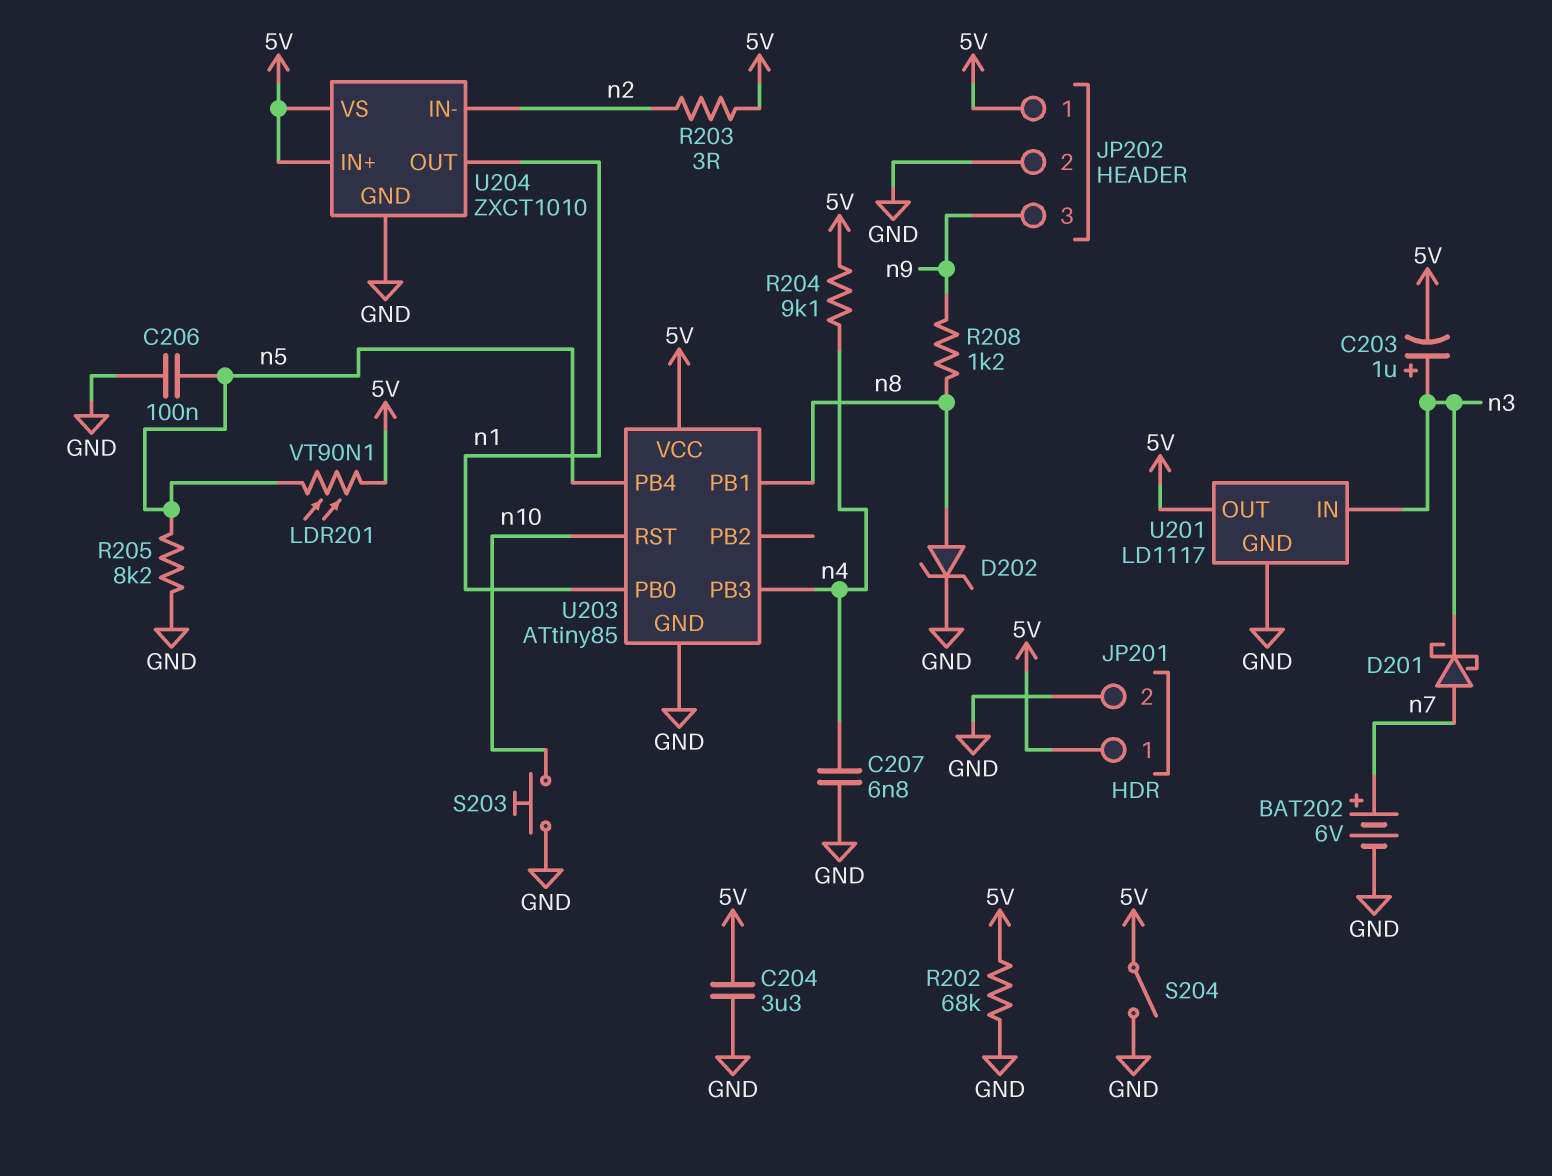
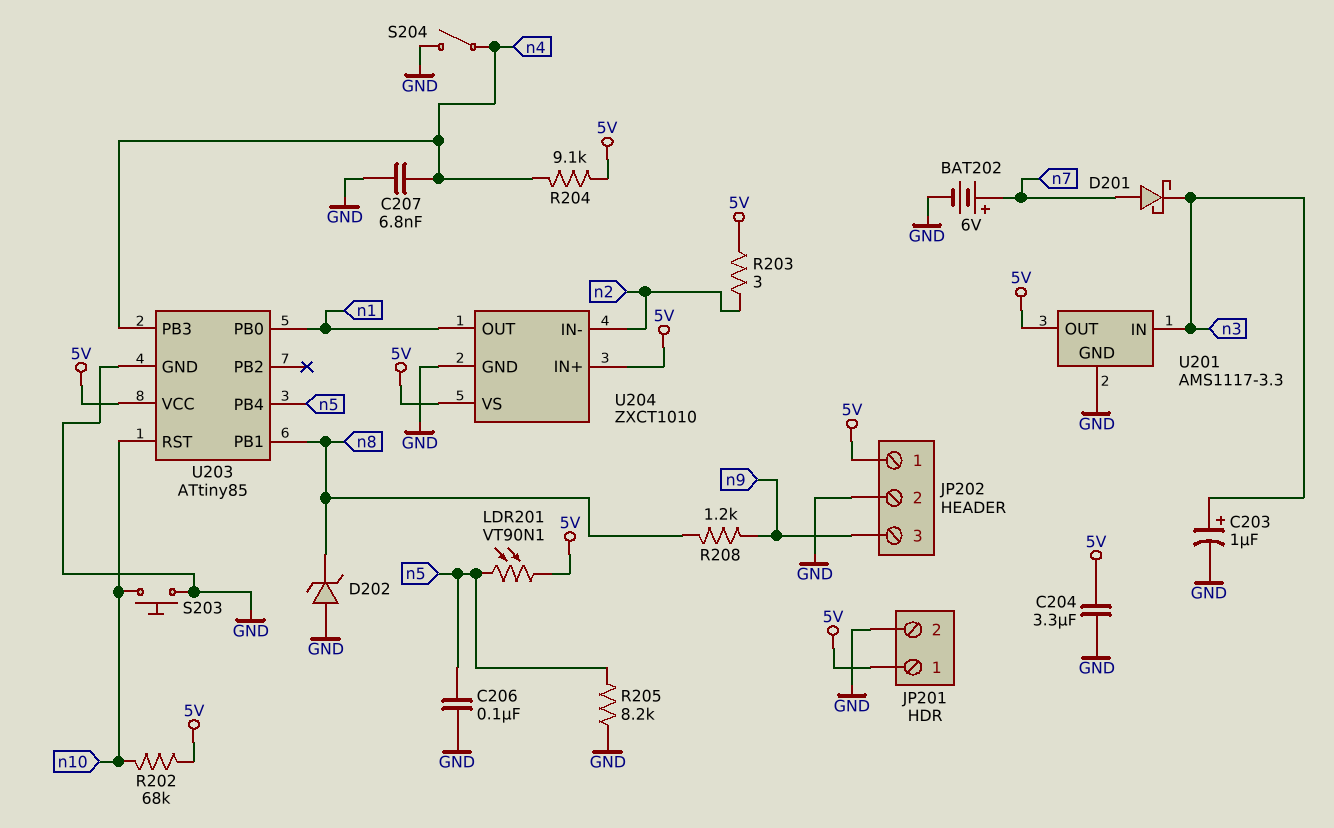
C203: 1uF (plus n3, minus 5V) -> 1uF (plus n3, minus GND)
D202: zener (A n8, K GND) -> zener (A GND, K n8)
R202: 68k (5V, GND) -> 68k (5V, n10)
S204: switch (5V, GND) -> switch (GND, n4)
U201: LD1117 -> AMS1117-3.3

